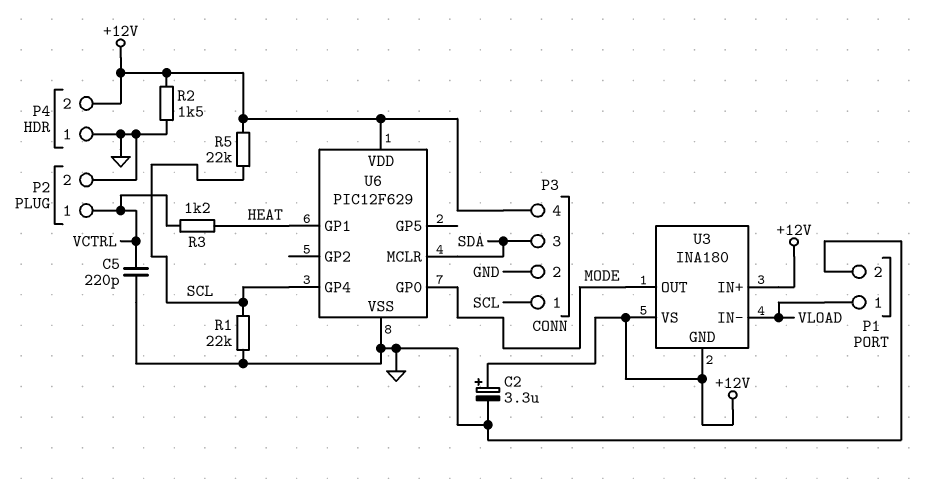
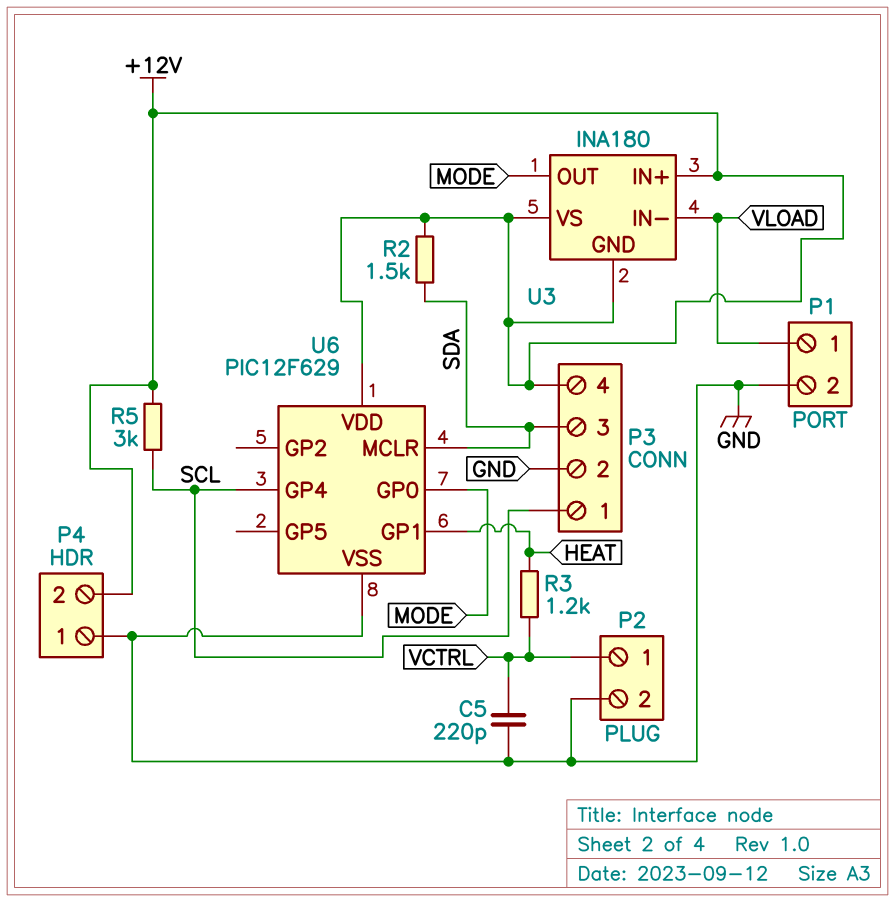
C2: 3.3uF (plus +12V, minus GND) -> none
R1: 22k (GND, SCL) -> none
R2: 1.5k (+12V, GND) -> 1.5k (+12V, SDA)
R5: 22k (+12V, SCL) -> 3k (+12V, SCL)

